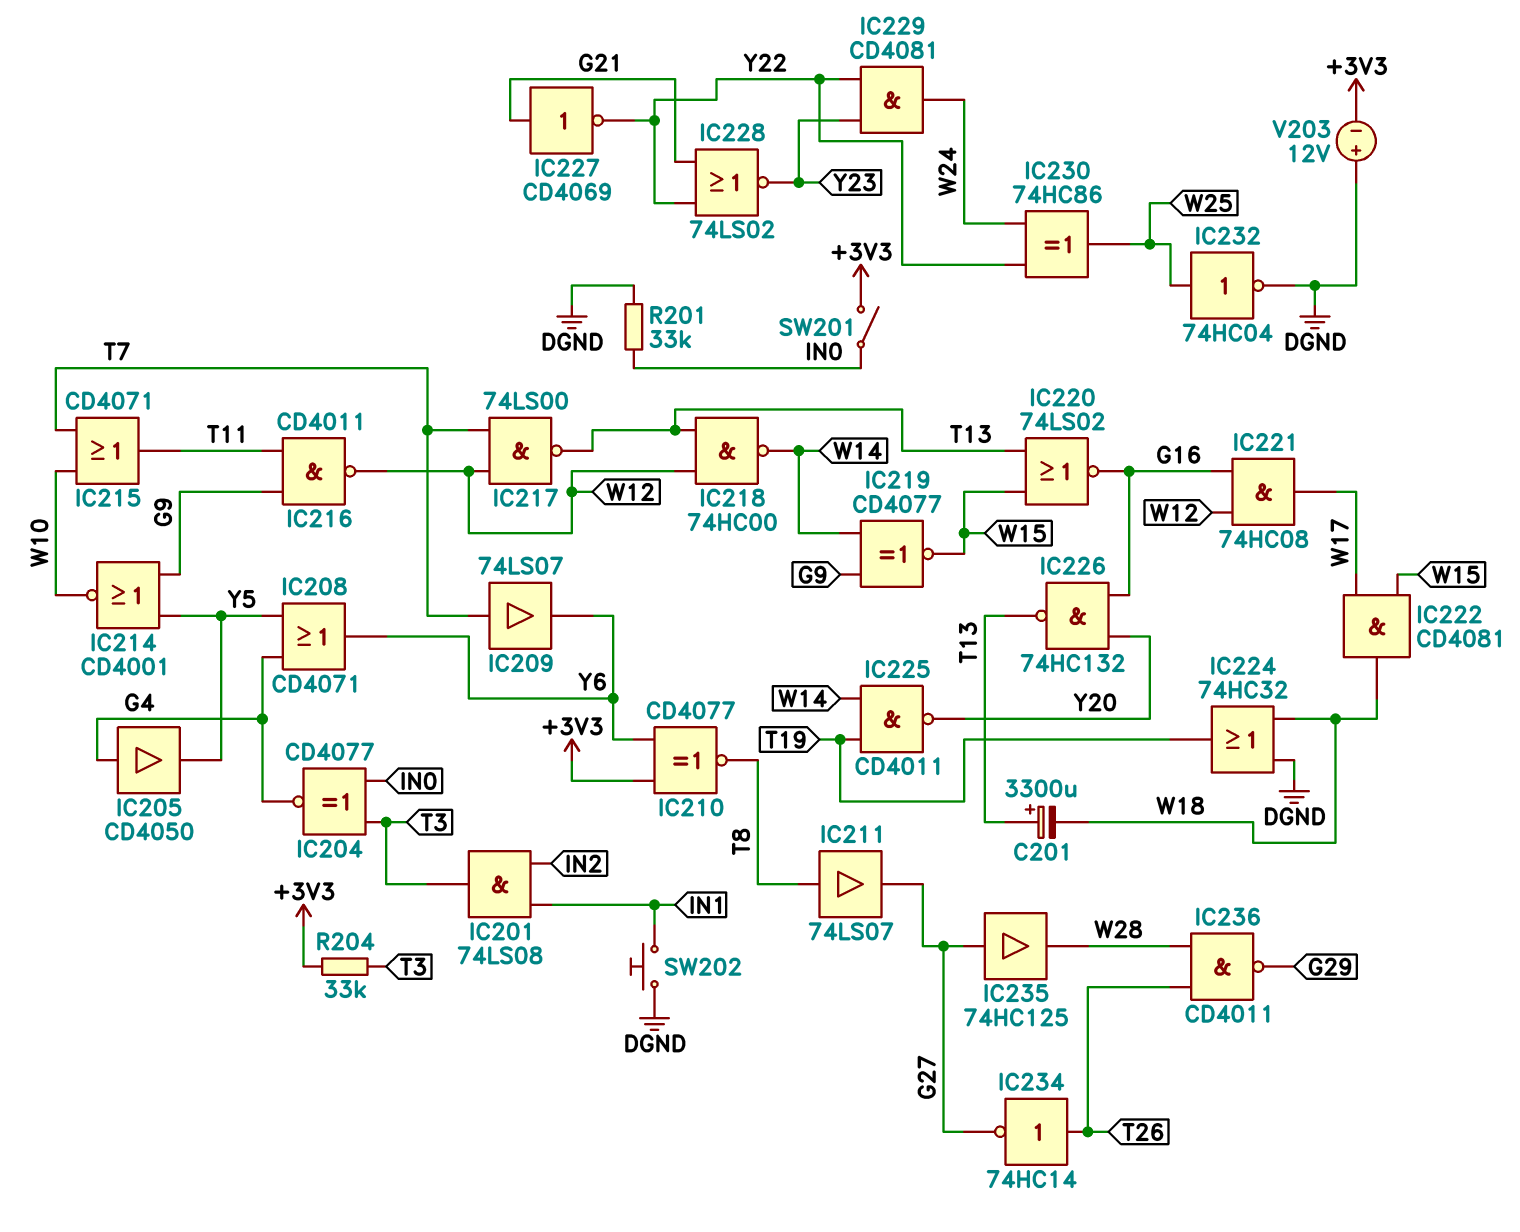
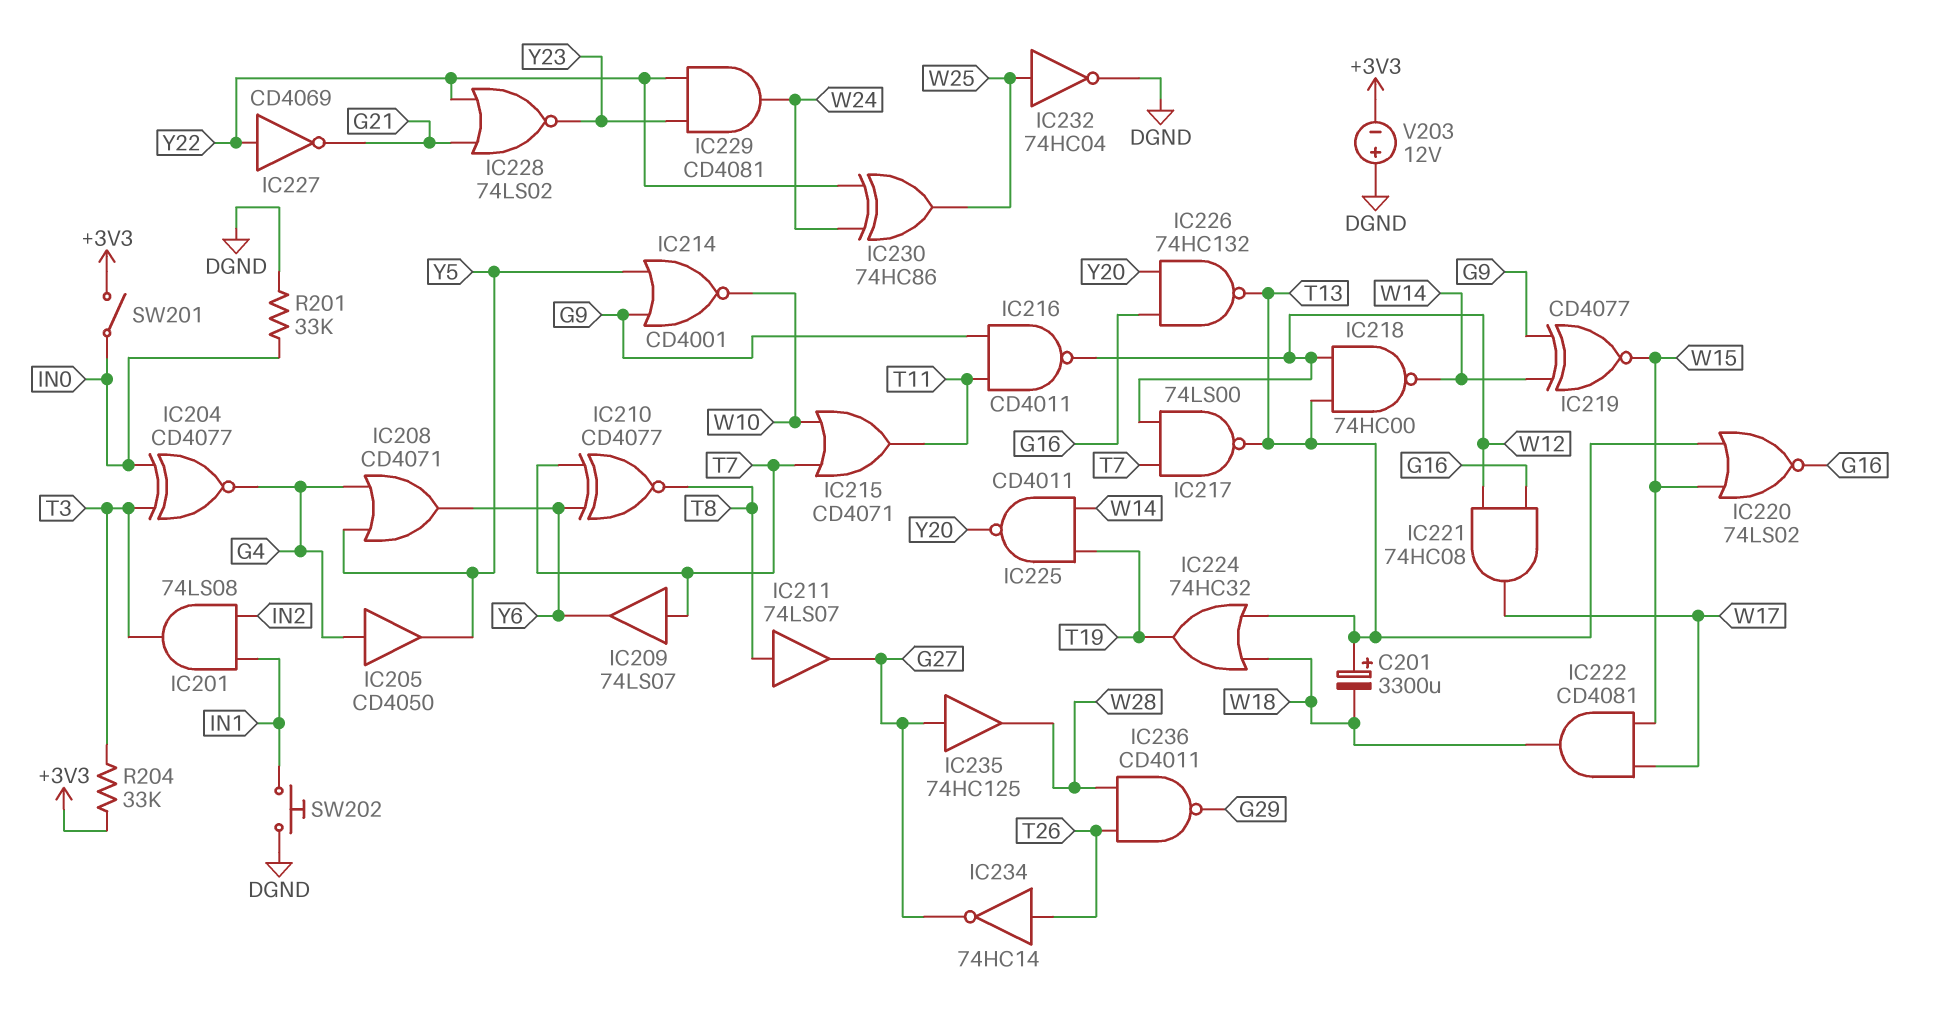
IC210: XNOR CD4077 (in +3V3, in Y6, out T8) -> XNOR CD4077 (in T7, in Y6, out T8)
IC224: OR 74HC32 (in DGND, in W18, out T19) -> OR 74HC32 (in T13, in W18, out T19)
IC227: NOT CD4069 (in G21, out Y22) -> NOT CD4069 (in Y22, out G21)

